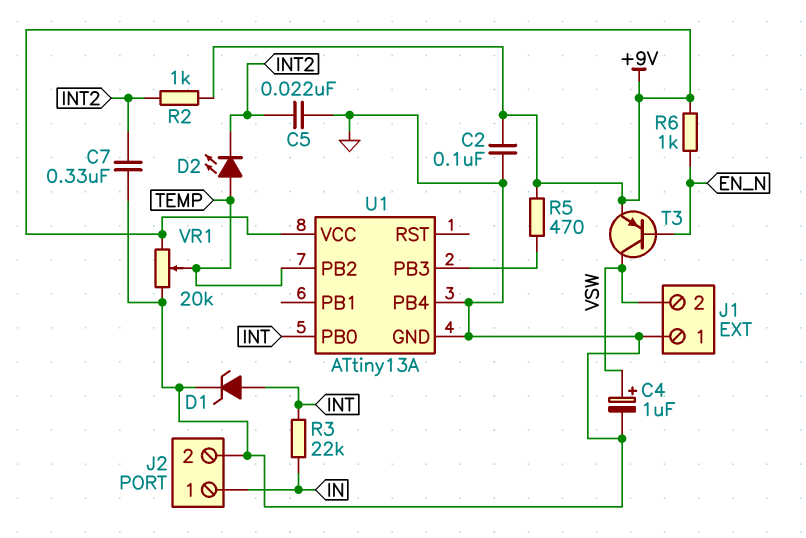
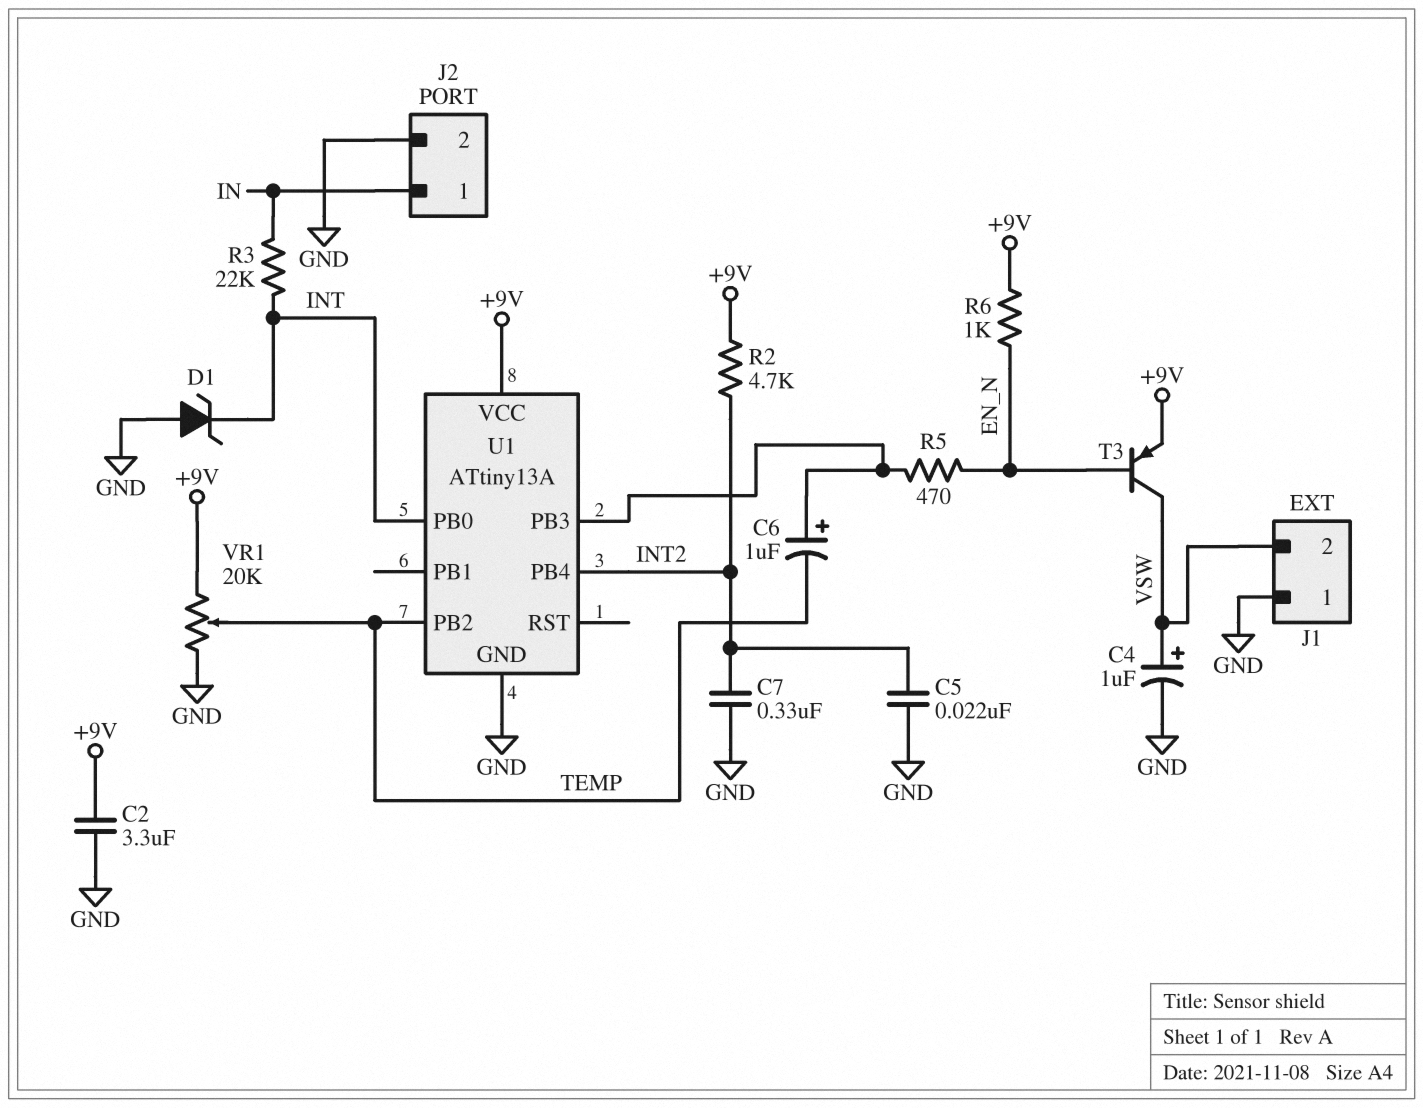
C2: 100nF (+9V, GND) -> 3.3uF (+9V, GND)
C6: none -> 1uF (plus U1/PB3, minus TEMP)
D1: zener (A INT, K GND) -> zener (A GND, K INT)
D2: LED (A TEMP, K INT2) -> none
R2: 1k (+9V, INT2) -> 4.7k (+9V, INT2)
R5: 470 (+9V, U1/PB3) -> 470 (EN_N, U1/PB3)
U1 pin PB4: GND -> INT2

